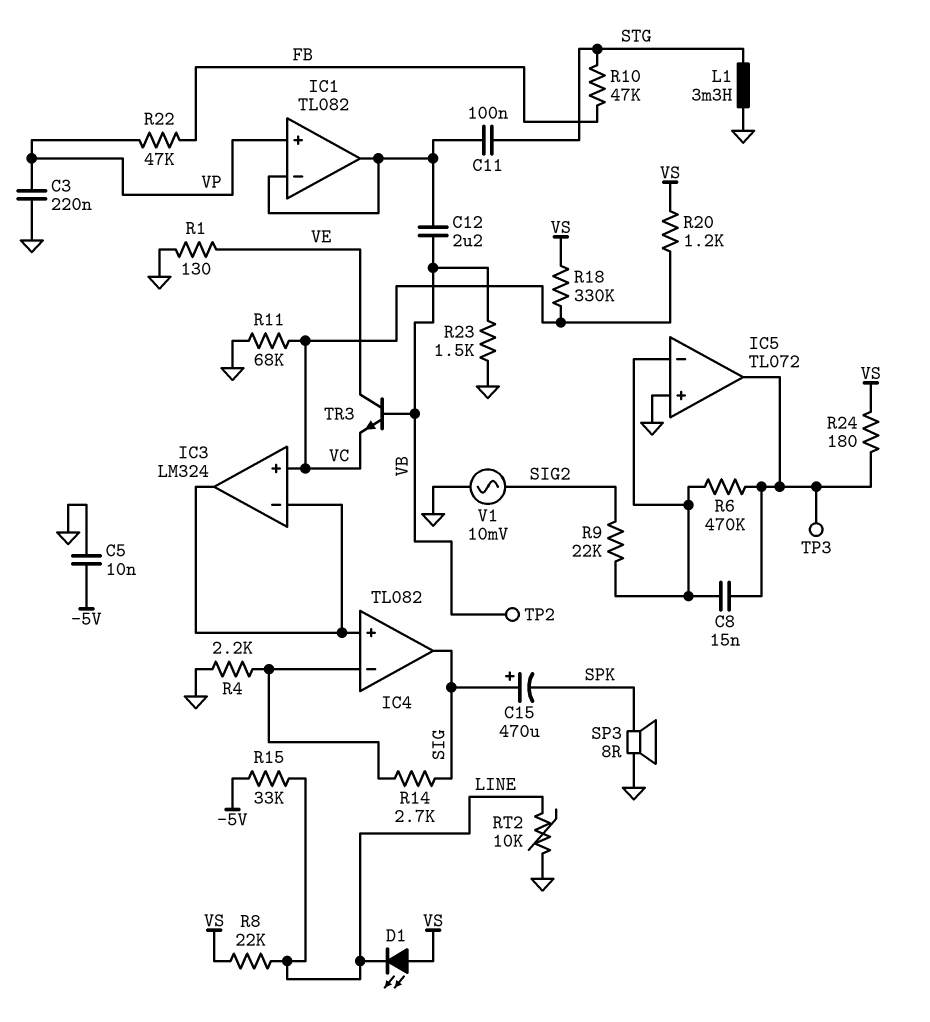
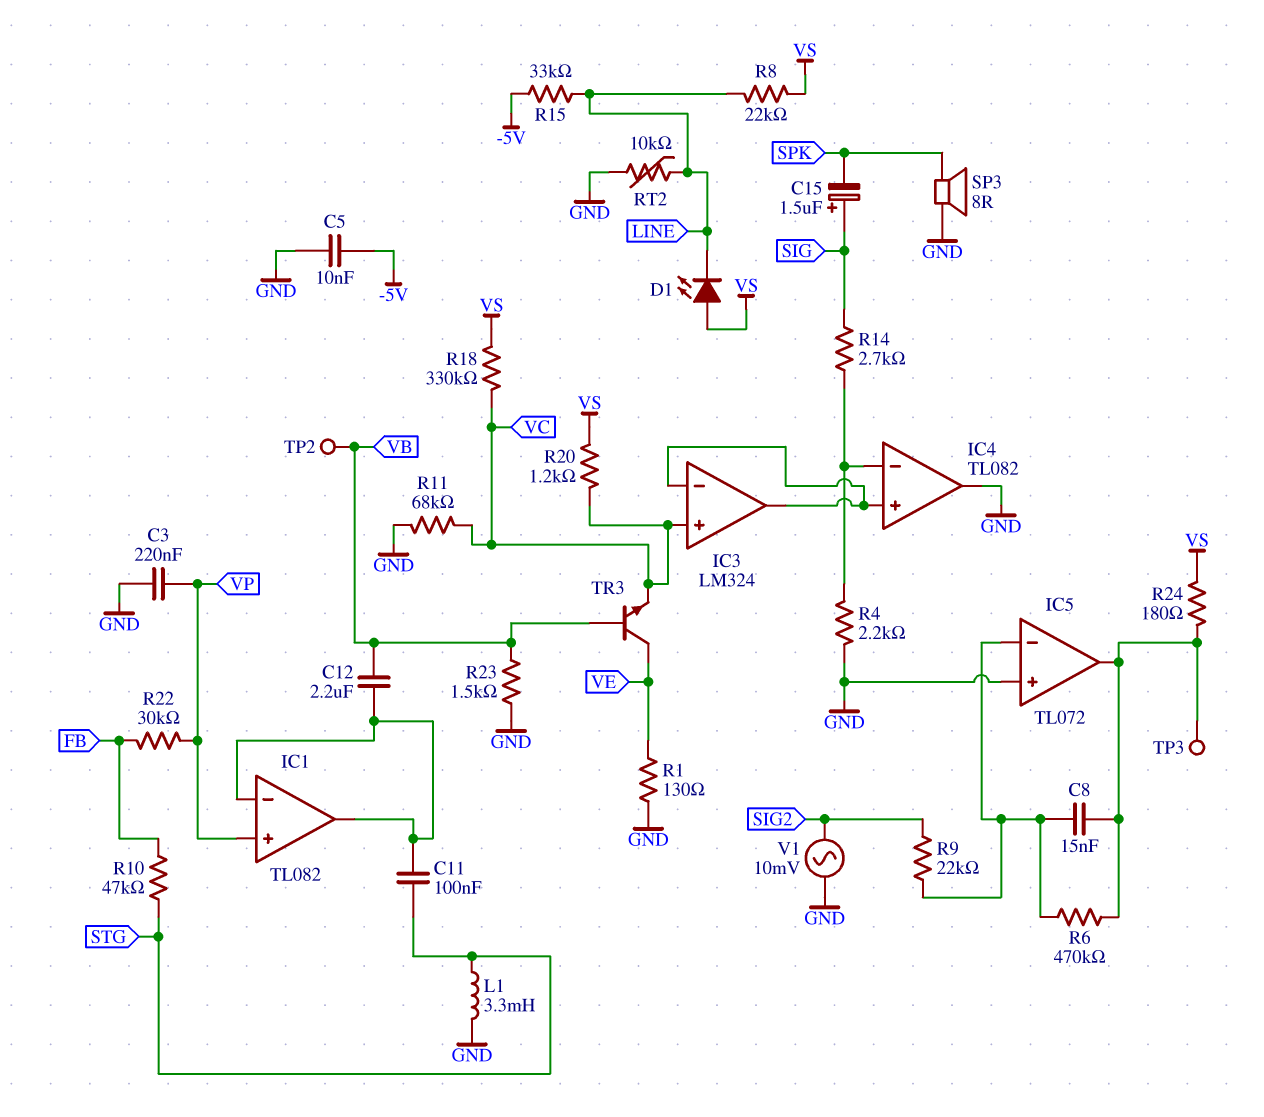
C15: 470uF (plus SIG, minus SPK) -> 1.5uF (plus SIG, minus SPK)
IC4 pin out: SIG -> GND
R22: 47k (FB, VP) -> 30k (FB, VP)

